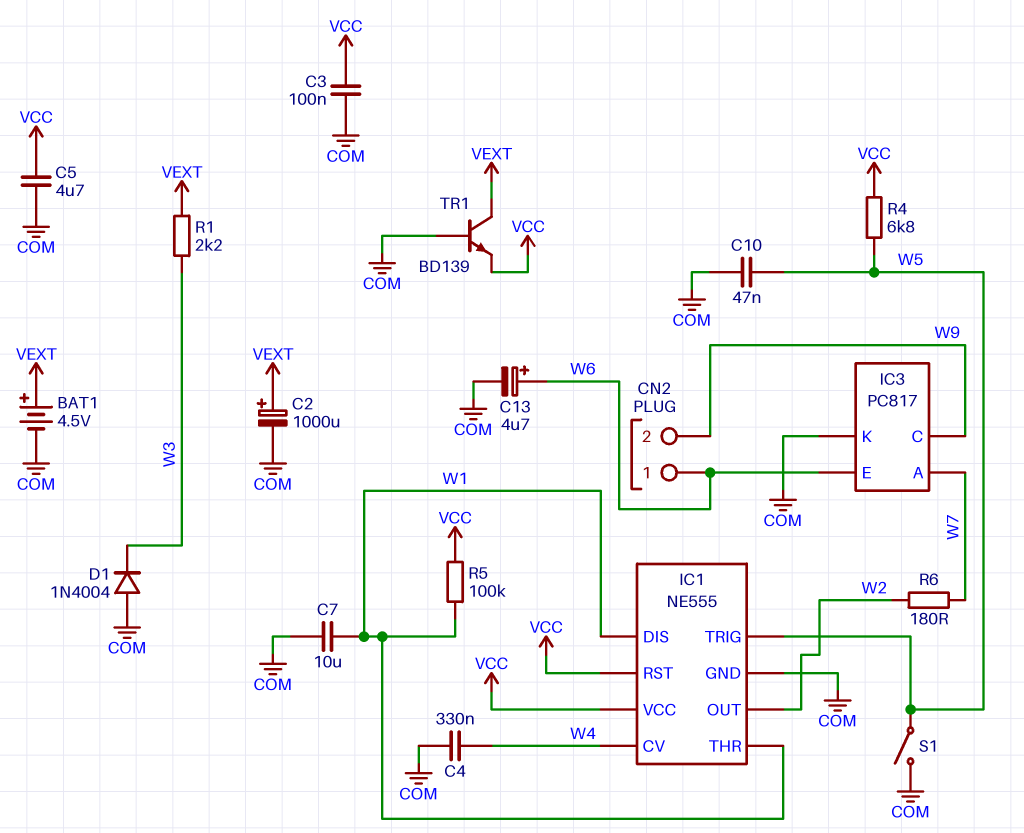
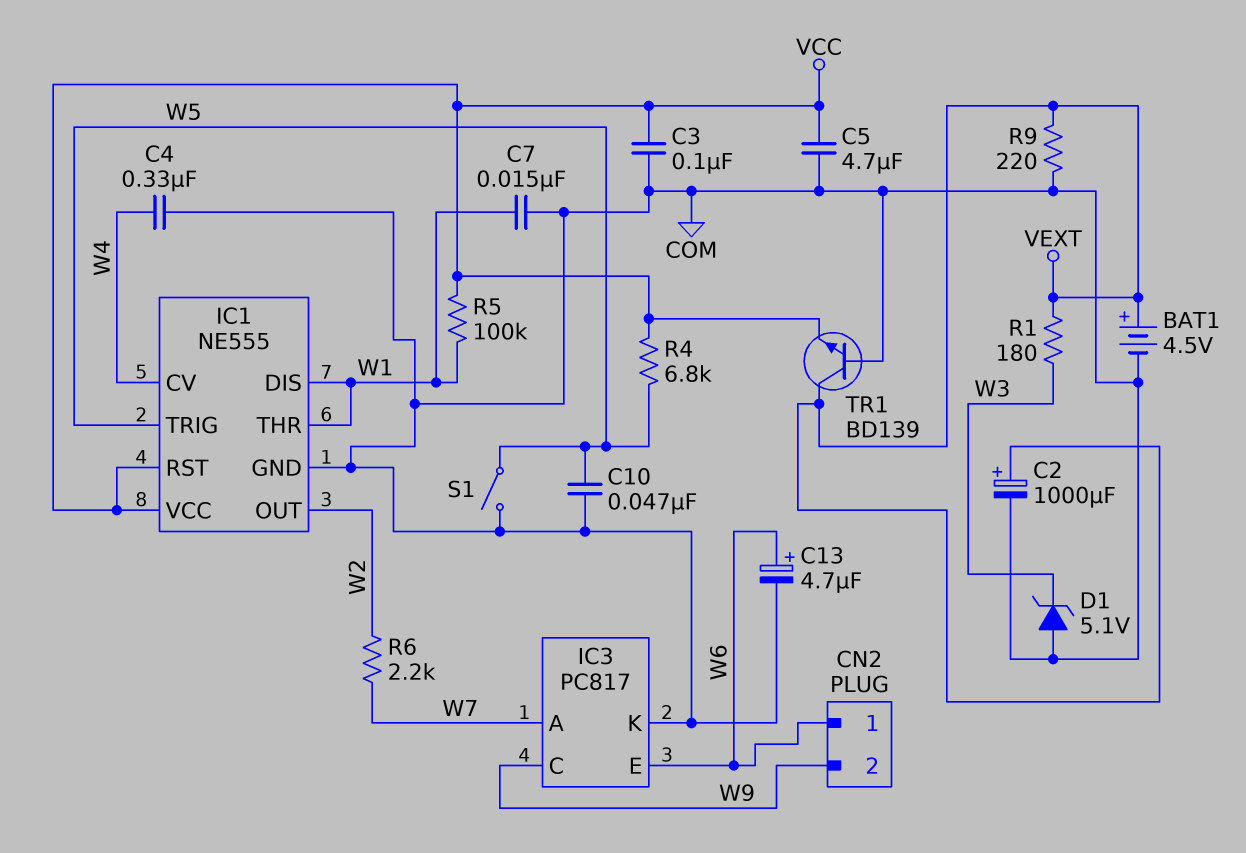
C7: 10uF (COM, W1) -> 15nF (COM, W1)
D1: diode 1N4004 (A COM, K W3) -> zener 5.1V (A COM, K W3)
R1: 2.2k (VEXT, W3) -> 180 (VEXT, W3)
R6: 180 (W2, W7) -> 2.2k (W2, W7)
R9: none -> 220 (COM, VEXT)

